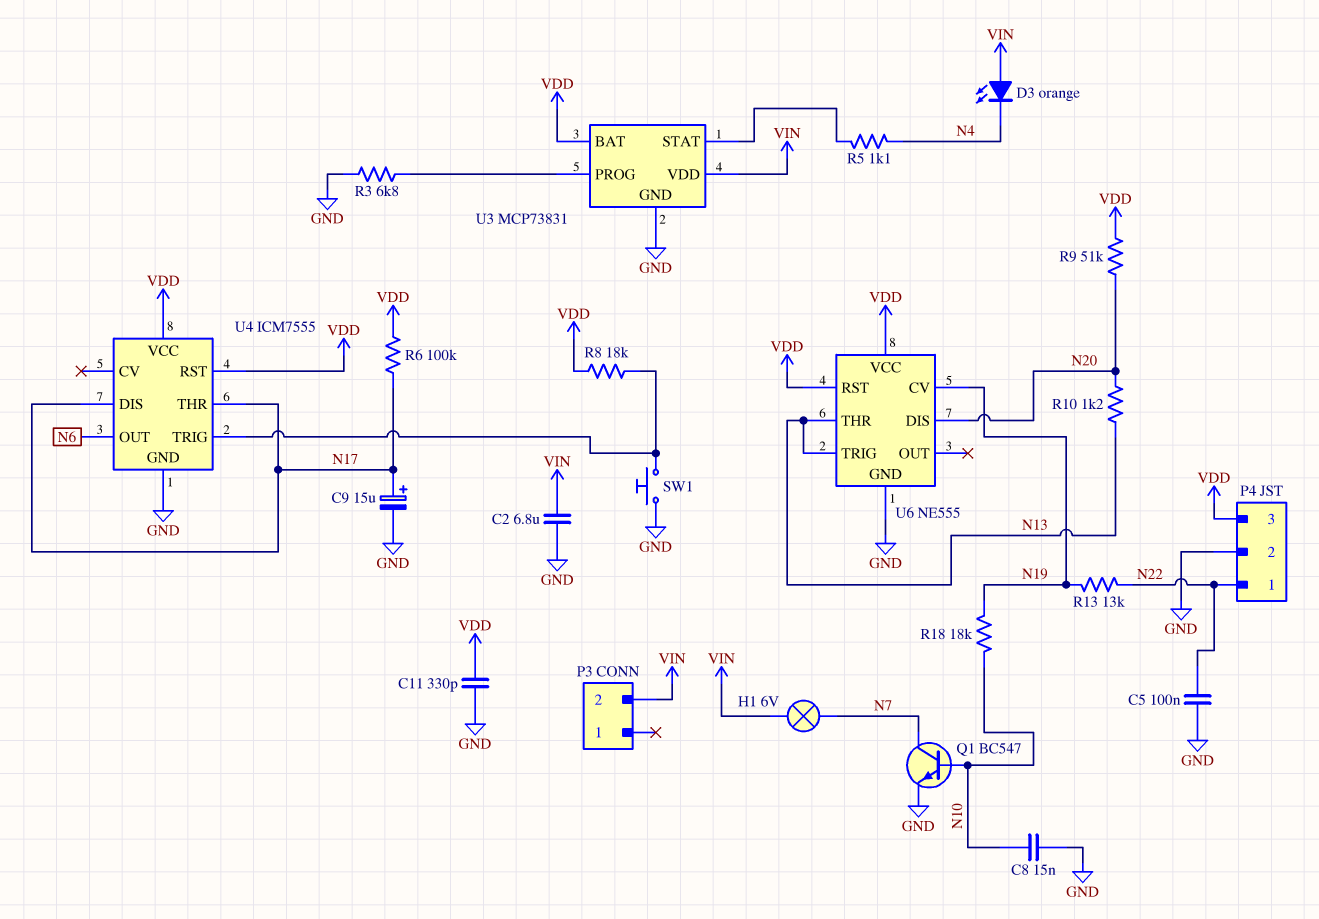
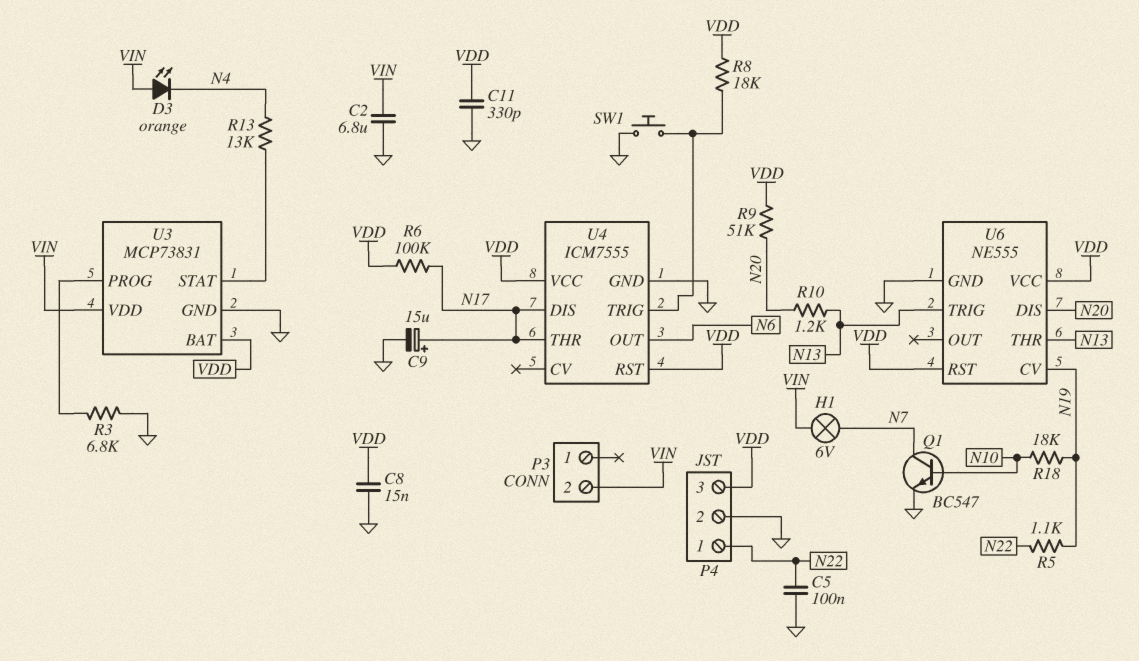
C8: 15nF (GND, N10) -> 15nF (GND, VDD)
R5: 1.1k (N4, U3/STAT) -> 1.1k (N19, N22)
R13: 13k (N19, N22) -> 13k (N4, U3/STAT)

